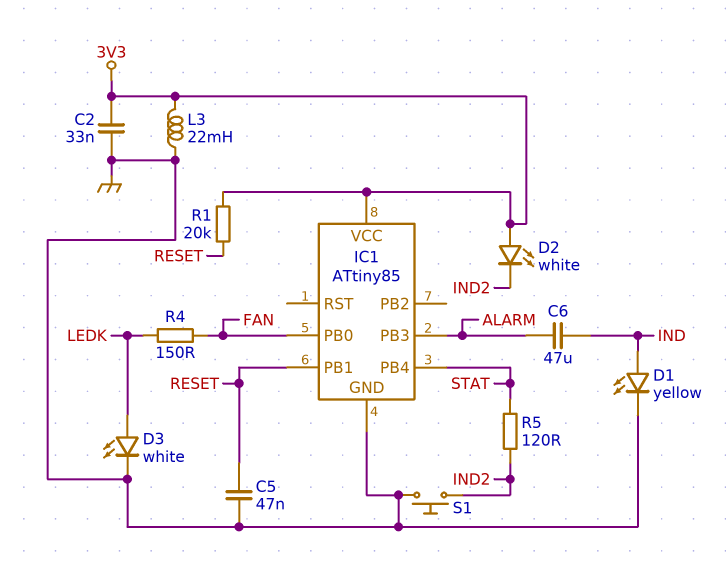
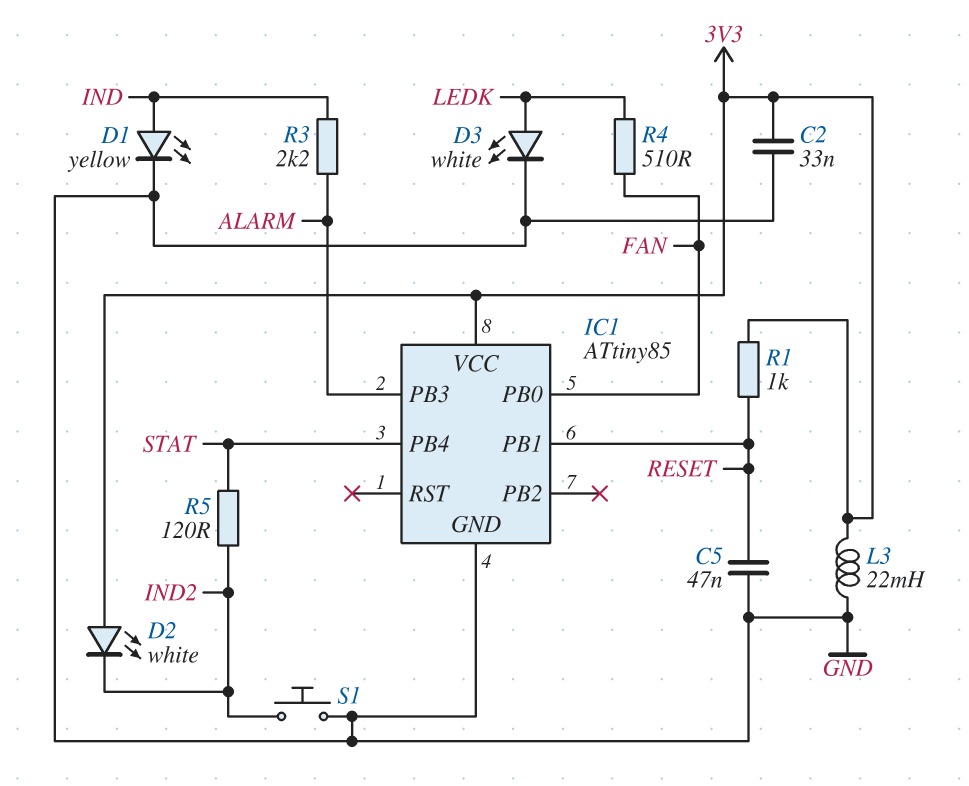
C6: 47uF (ALARM, IND) -> none
R1: 20k (3V3, RESET) -> 1k (3V3, RESET)
R3: none -> 2.2k (ALARM, IND)
R4: 150 (FAN, LEDK) -> 510 (FAN, LEDK)

